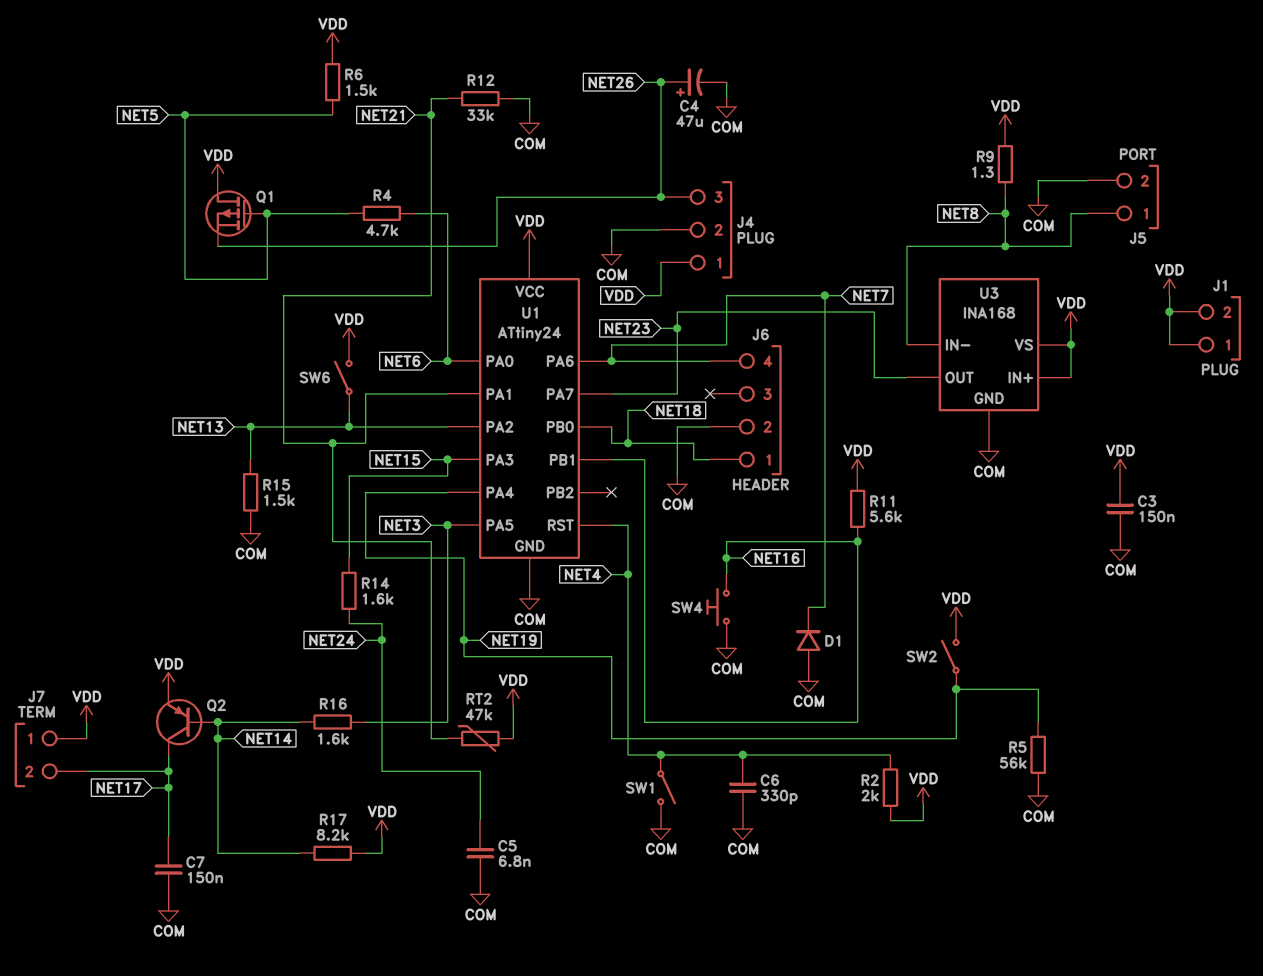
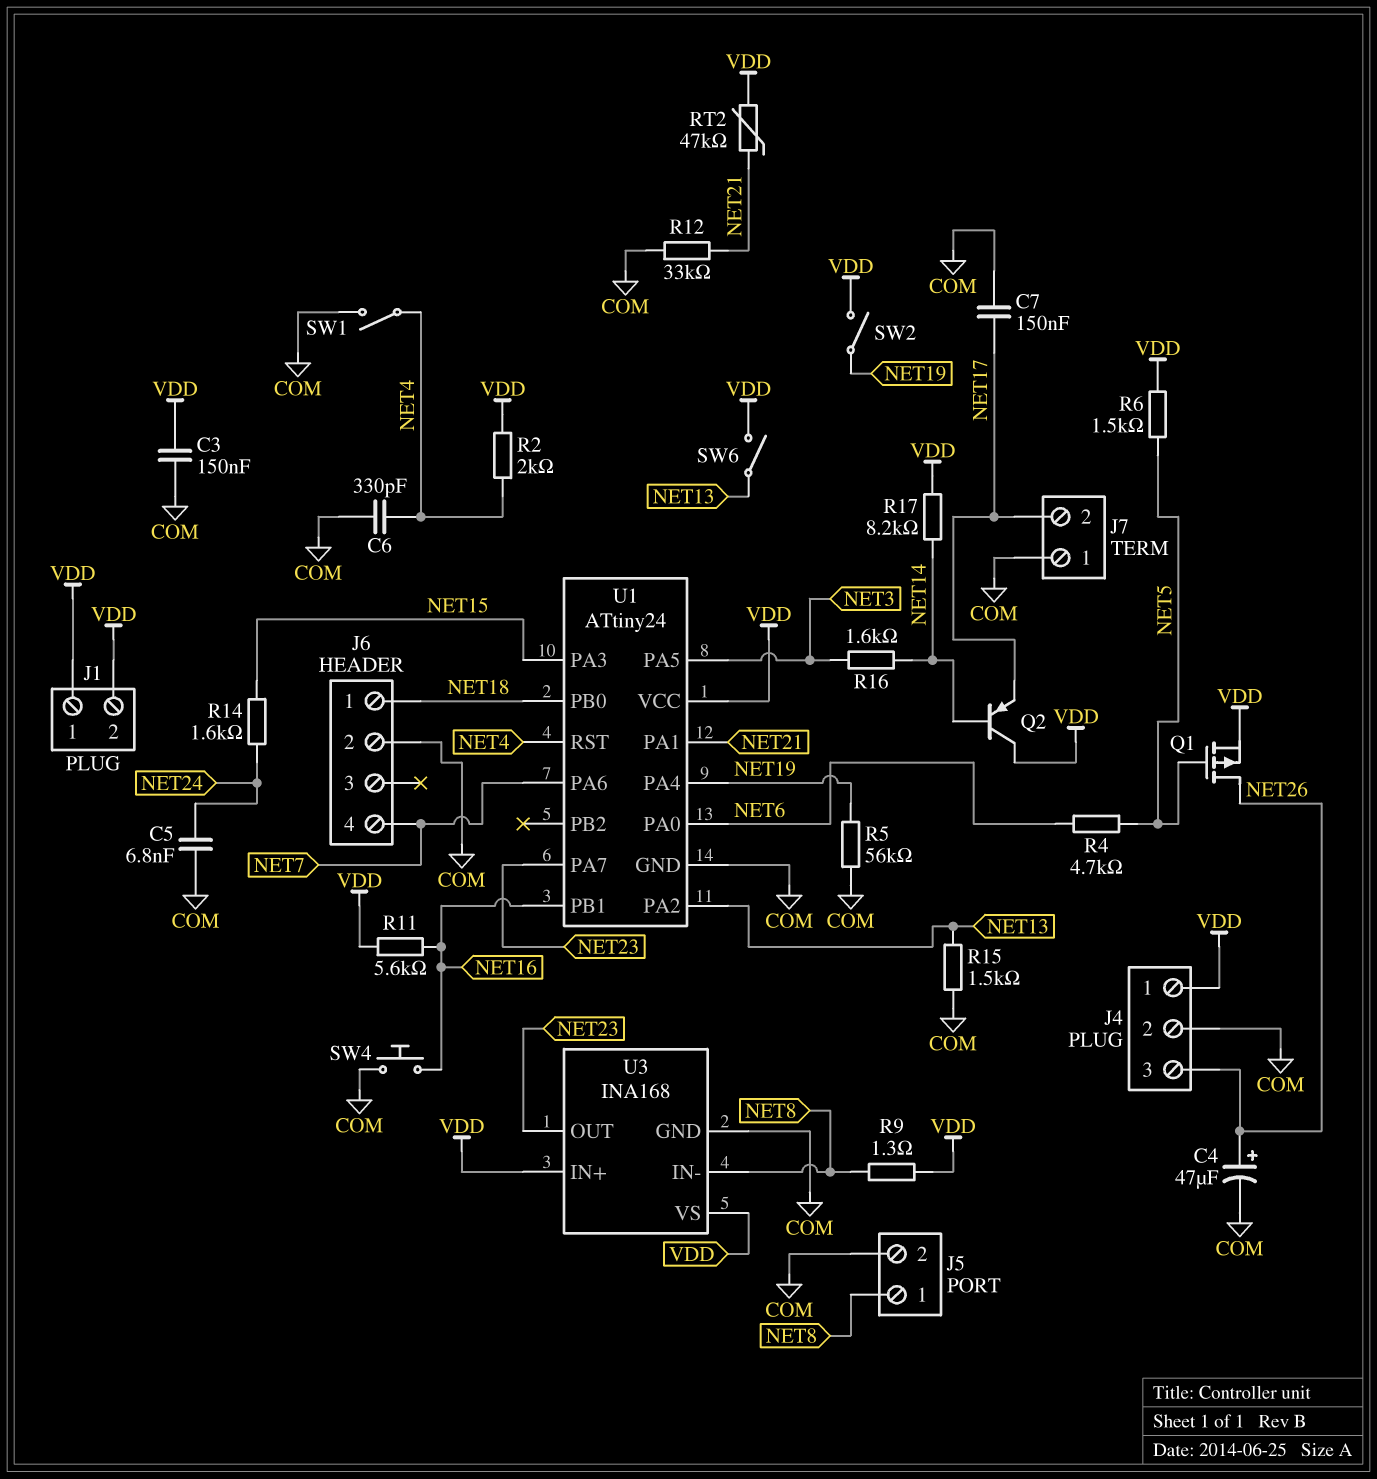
D1: diode (A COM, K NET7) -> none
J7 pin 1: VDD -> COM
Q1: PMOS (G NET5, D VDD, S NET26) -> PMOS (G NET5, D NET26, S VDD)
Q2: PNP (B NET14, C NET17, E VDD) -> PNP (B NET14, C VDD, E NET17)

